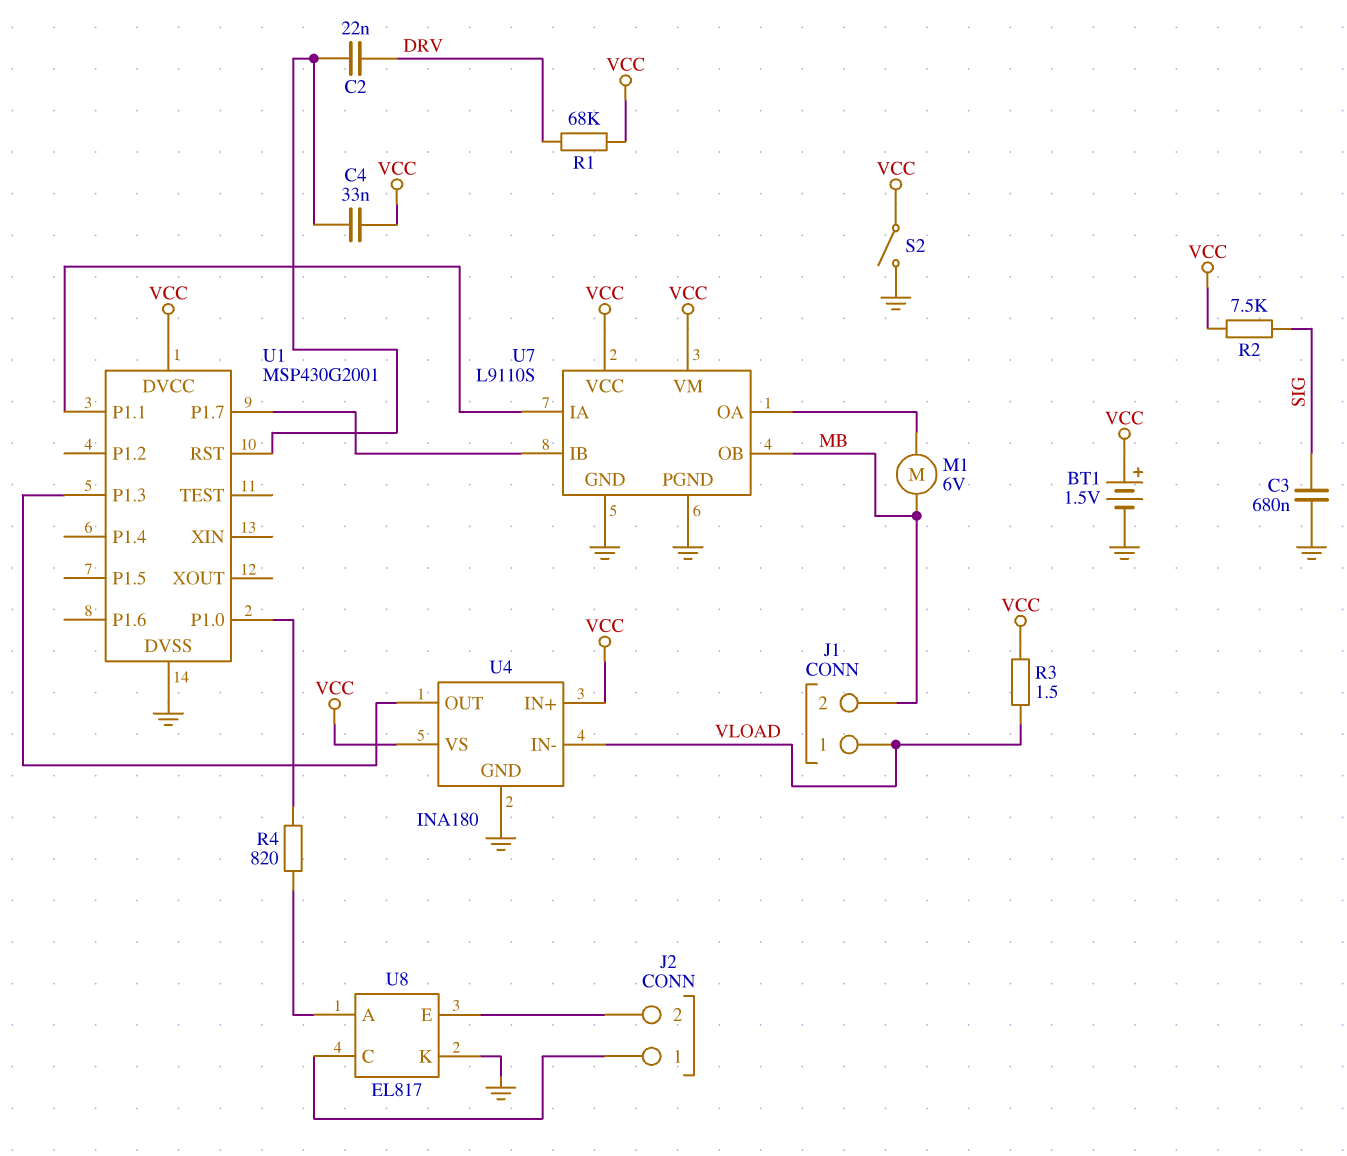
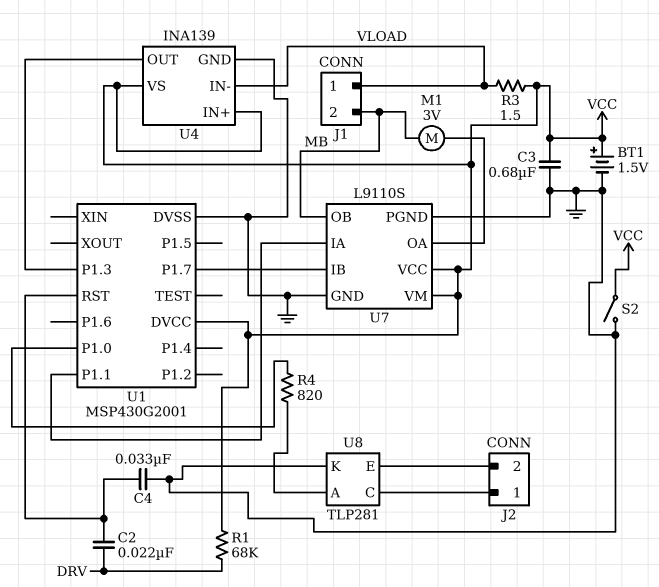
C3: 680nF (GND, SIG) -> 680nF (GND, VCC)
C4: 33nF (U1/RST, VCC) -> 33nF (GND, U1/RST)
M1: motor 6V (MB, U7/OA) -> motor 3V (MB, U7/OA)
R2: 7.5k (SIG, VCC) -> none
U4: INA180 -> INA139
U8: EL817 -> TLP281

